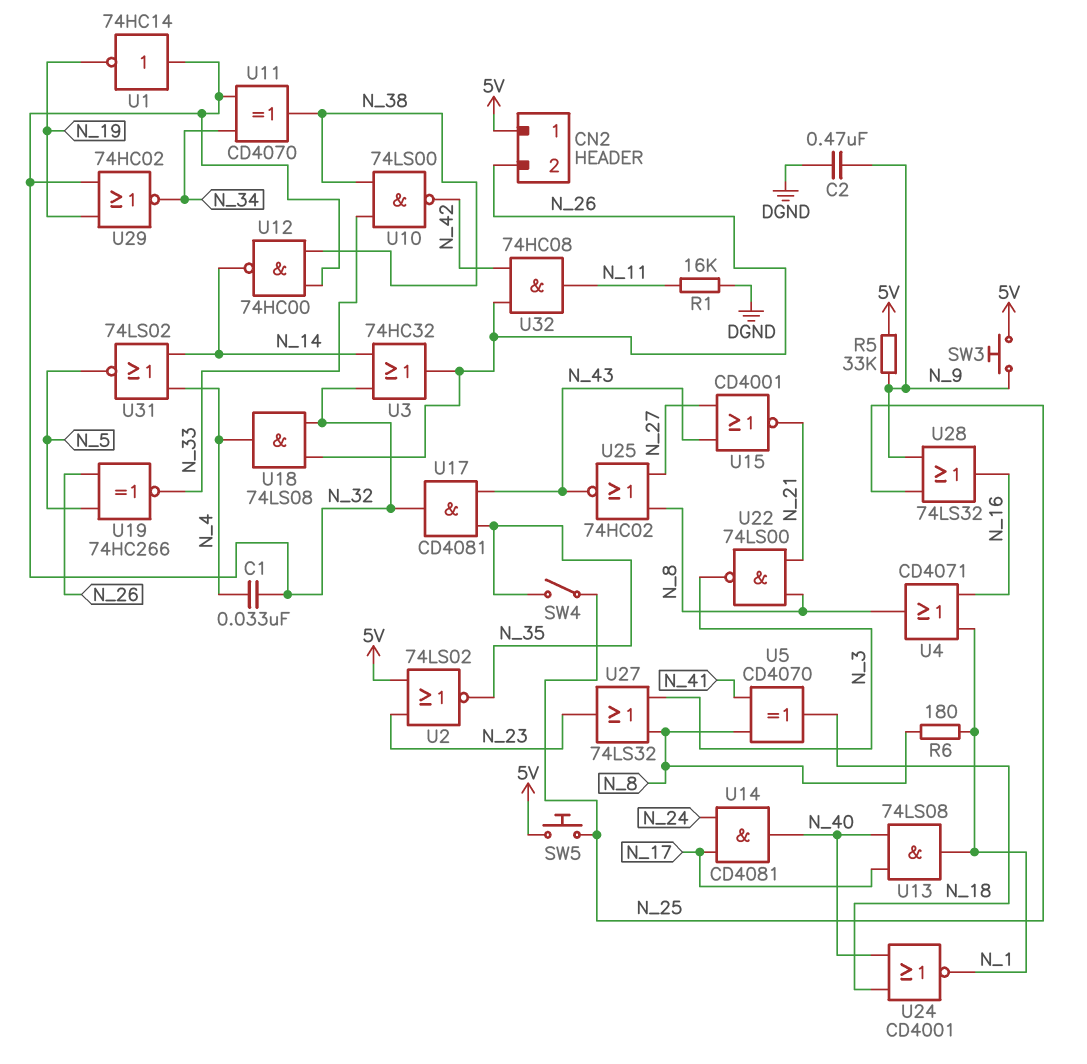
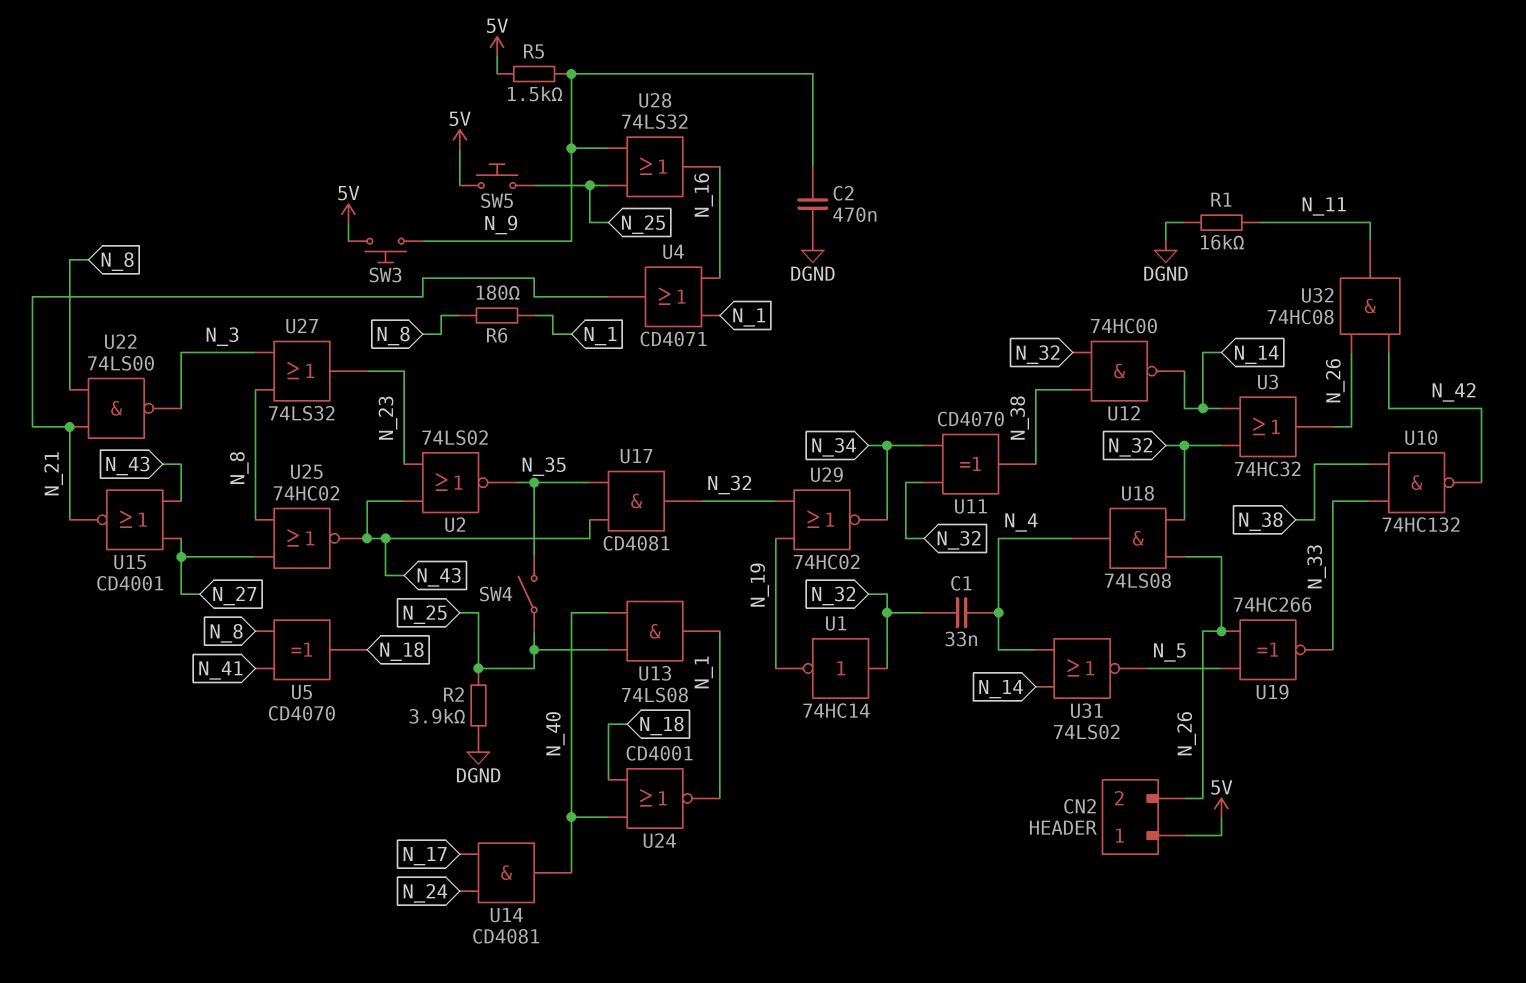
R2: none -> 3.9k (DGND, N_25)
R5: 33k (5V, N_9) -> 1.5k (5V, N_9)
U2: NOR 74LS02 (in 5V, in N_23, out N_35) -> NOR 74LS02 (in N_23, in N_43, out N_35)
U4: OR CD4071 (in N_1, in N_16, out N_8) -> OR CD4071 (in N_1, in N_16, out N_21)
U10: NAND 74LS00 (in N_33, in N_38, out N_42) -> NAND 74HC132 (in N_33, in N_38, out N_42)
U13: AND 74LS08 (in N_17, in N_40, out N_1) -> AND 74LS08 (in N_25, in N_40, out N_1)

